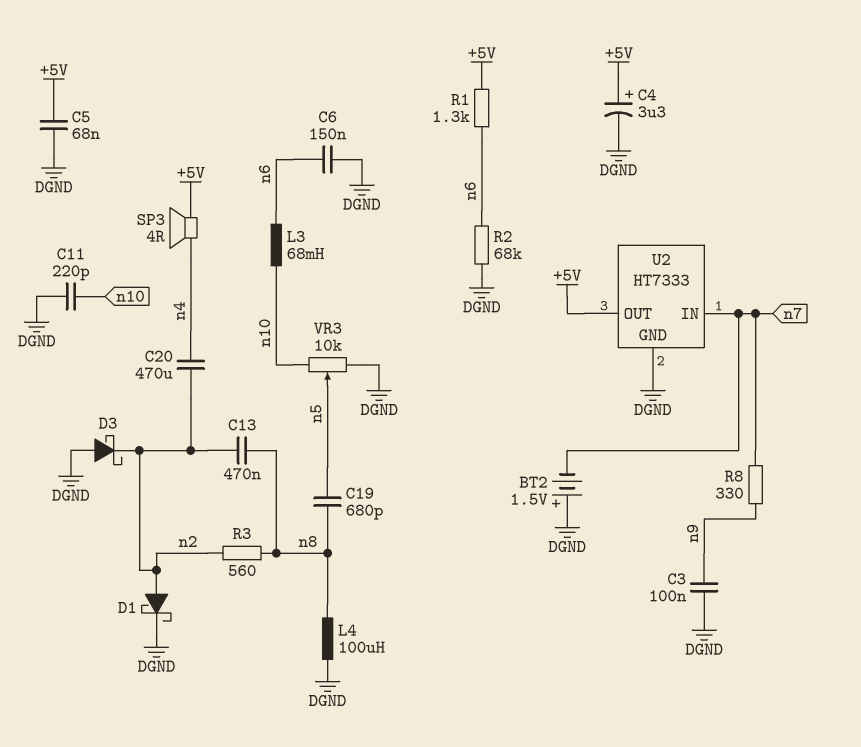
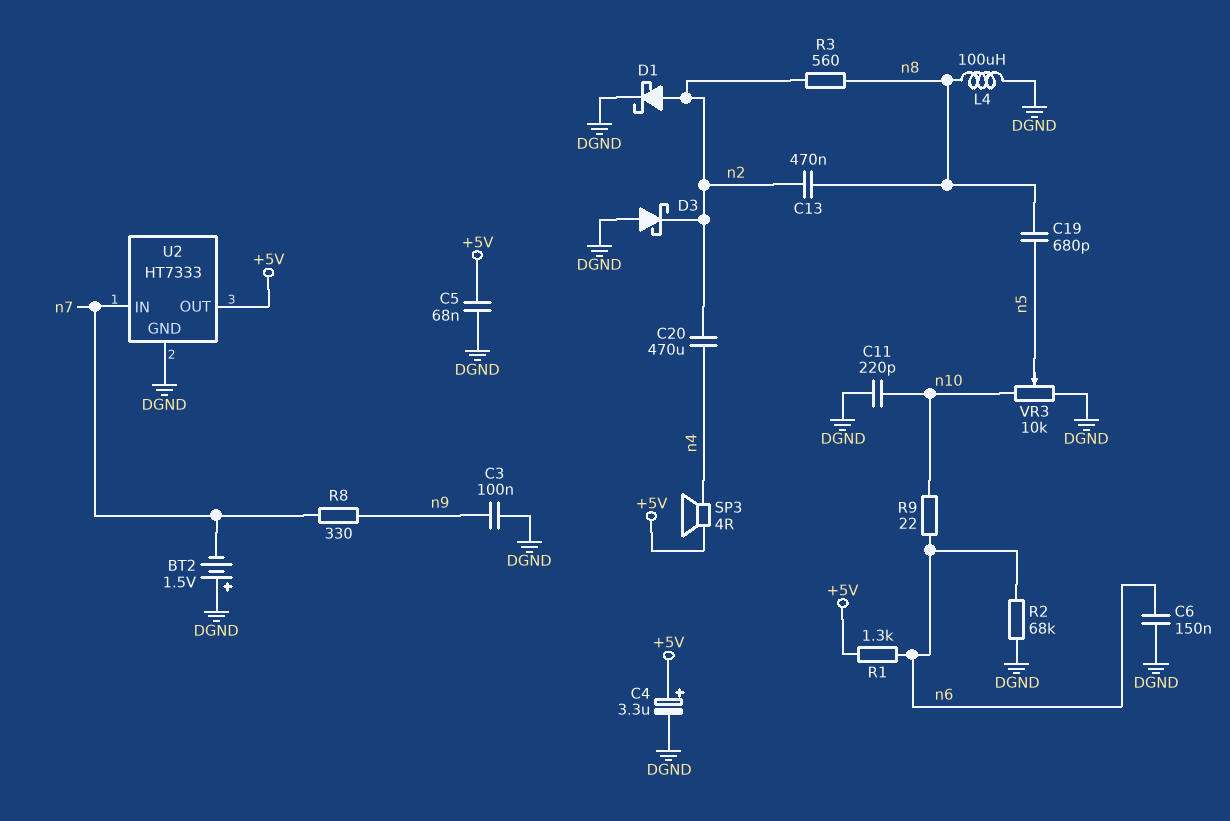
L3: 68mH (n6, n10) -> none
R9: none -> 22 (n6, n10)

